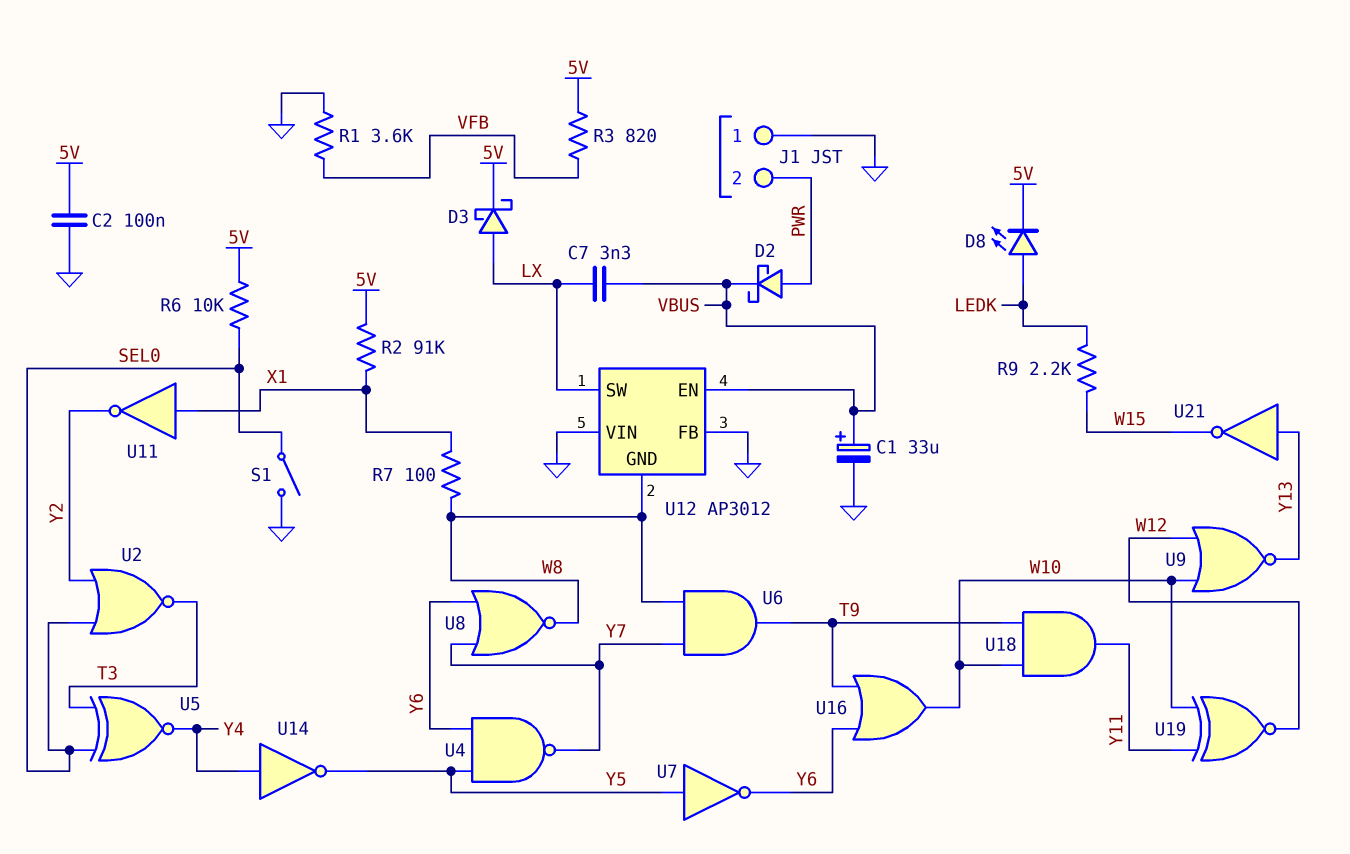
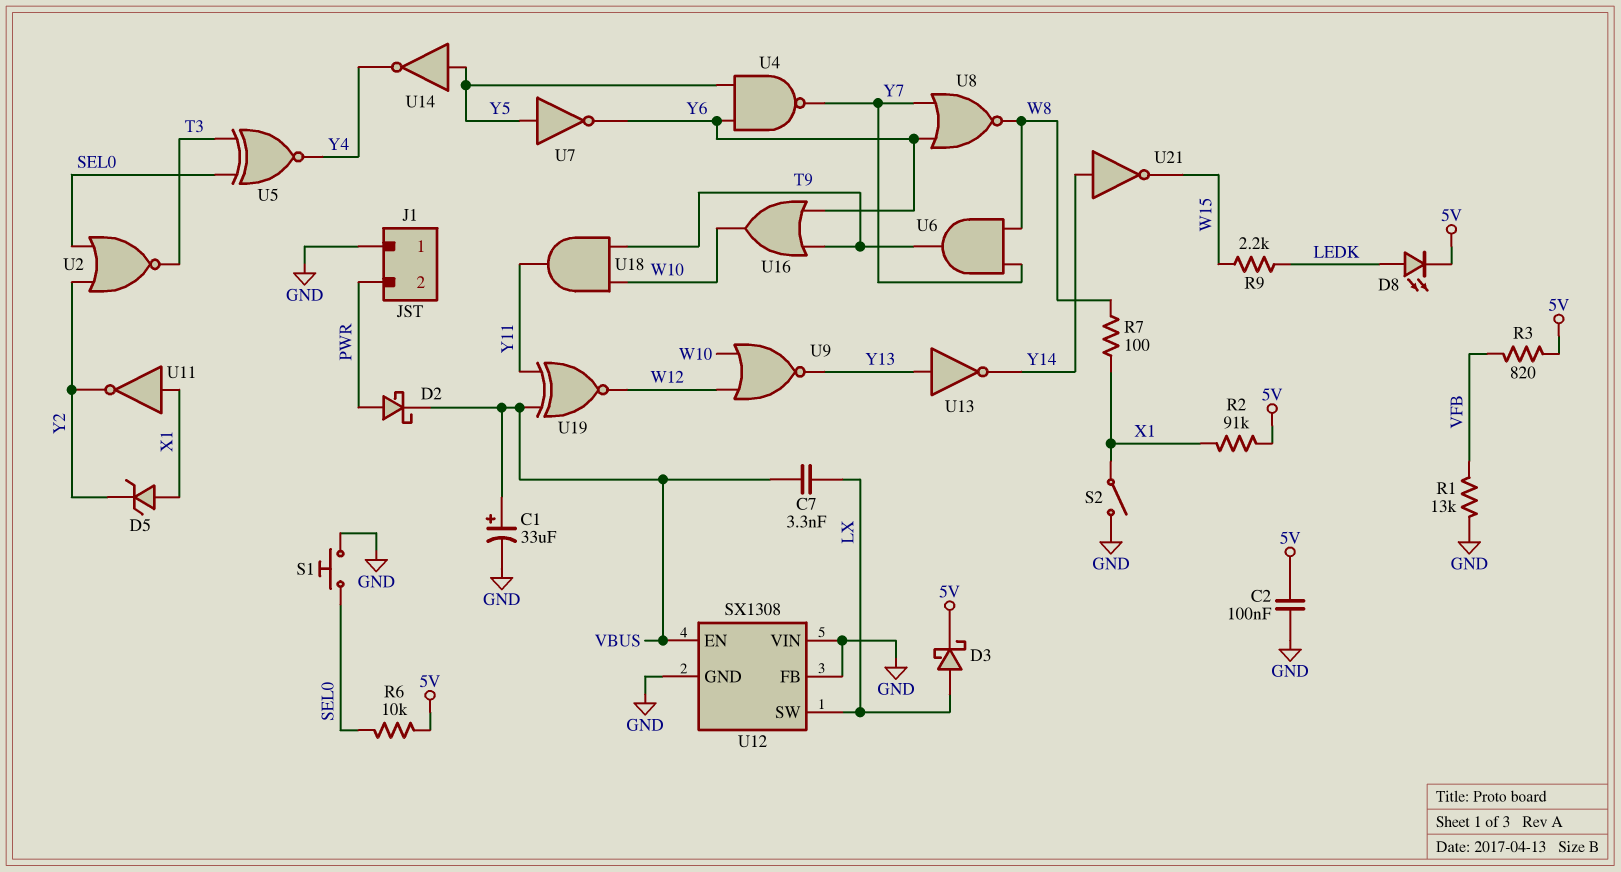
D5: none -> zener (A X1, K Y2)
R1: 3.6k (GND, VFB) -> 13k (GND, VFB)
S1: switch (GND, SEL0) -> button (GND, SEL0)
S2: none -> switch (GND, X1)
U12: AP3012 -> SX1308
U12 pin GND: W8 -> GND
U13: none -> NOT (in Y13, out Y14)
U14: NOT (in Y4, out Y5) -> NOT (in Y5, out Y4)
U19: XNOR (in W10, in Y11, out W12) -> XNOR (in VBUS, in Y11, out W12)
U21: NOT (in Y13, out W15) -> NOT (in Y14, out W15)

